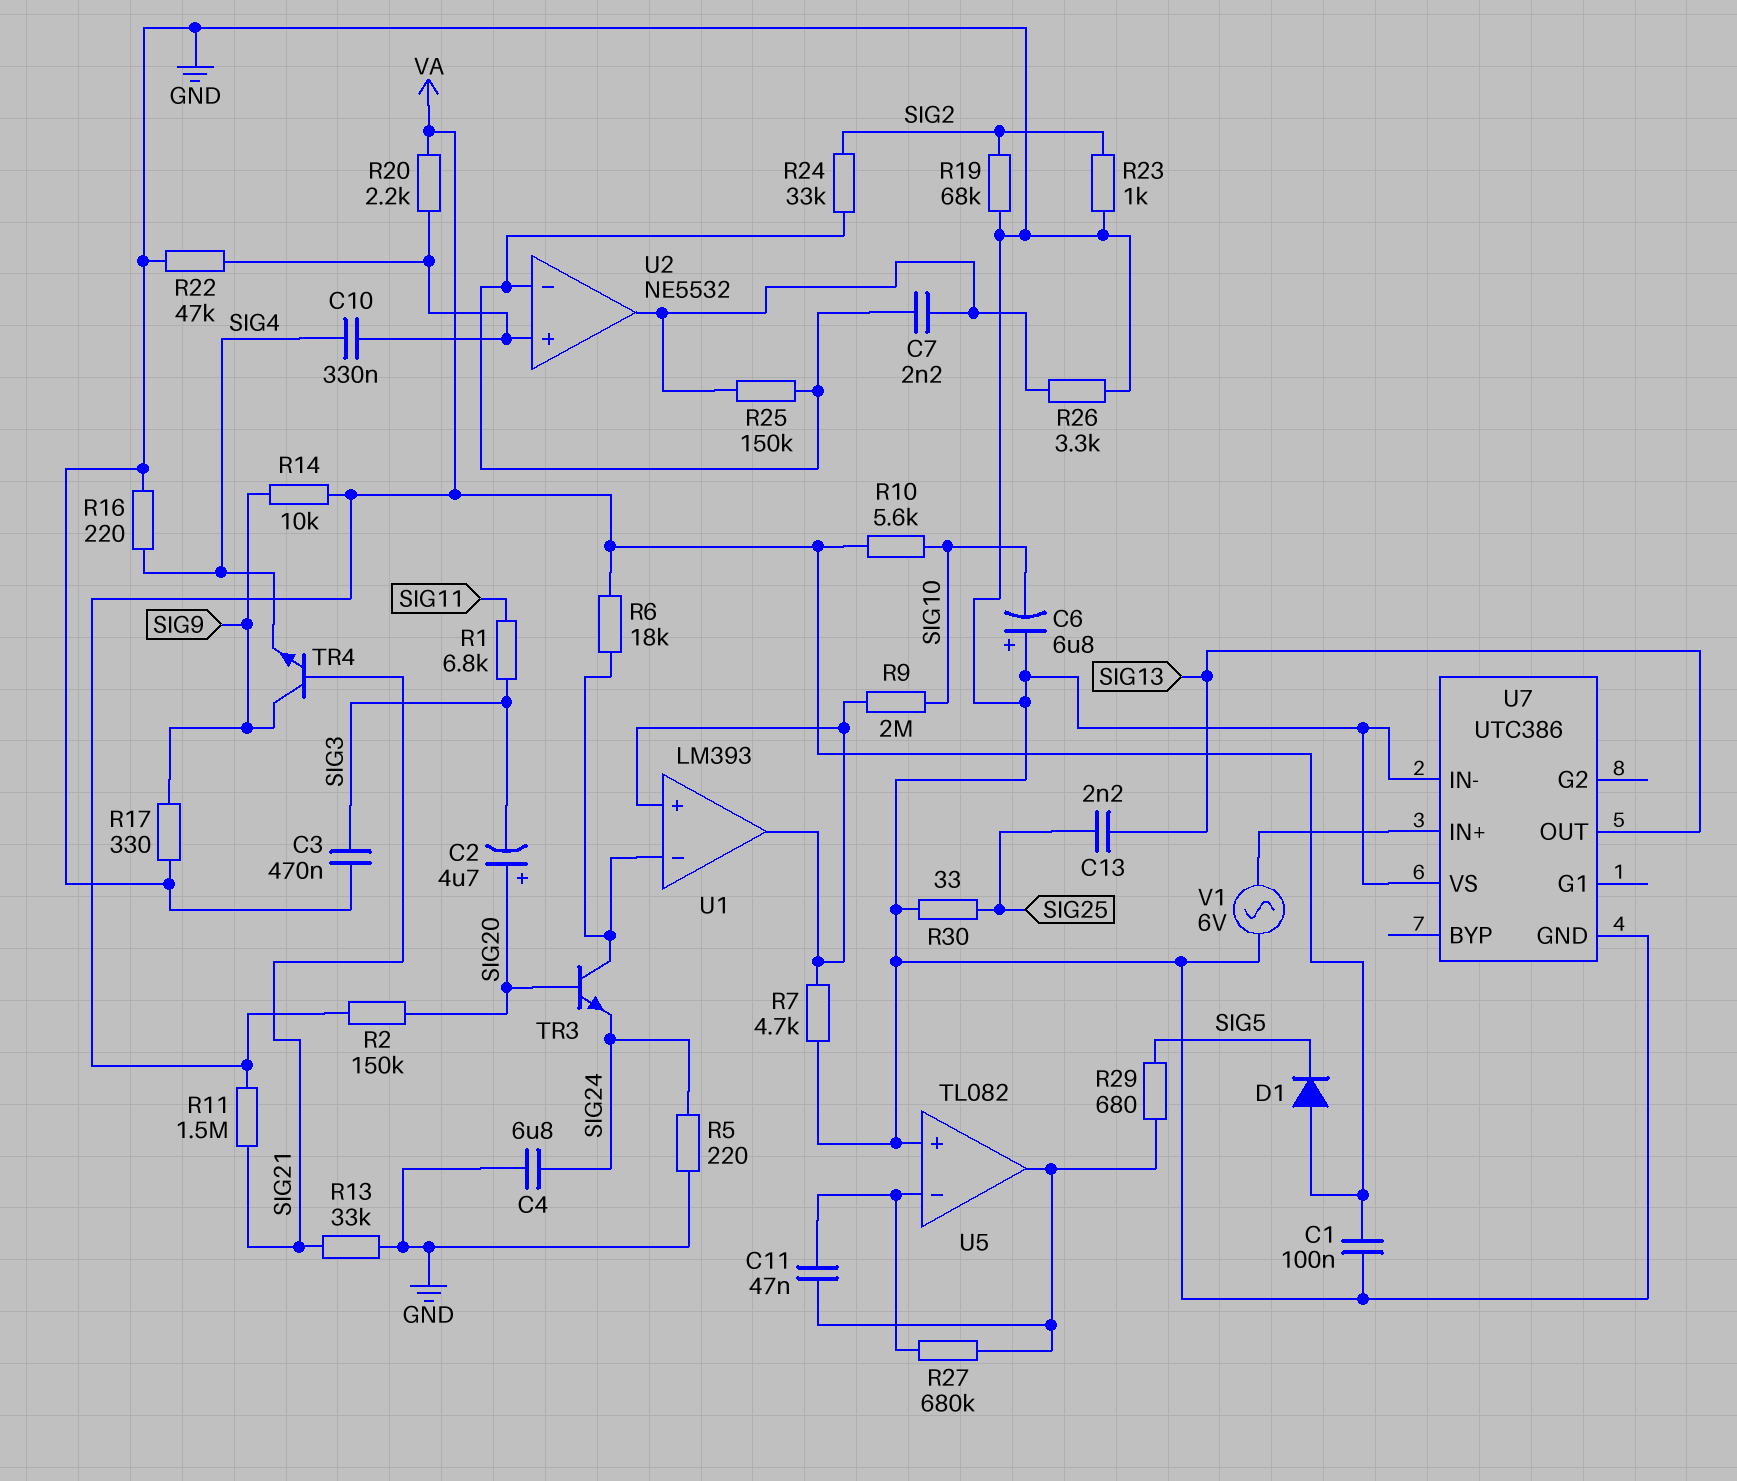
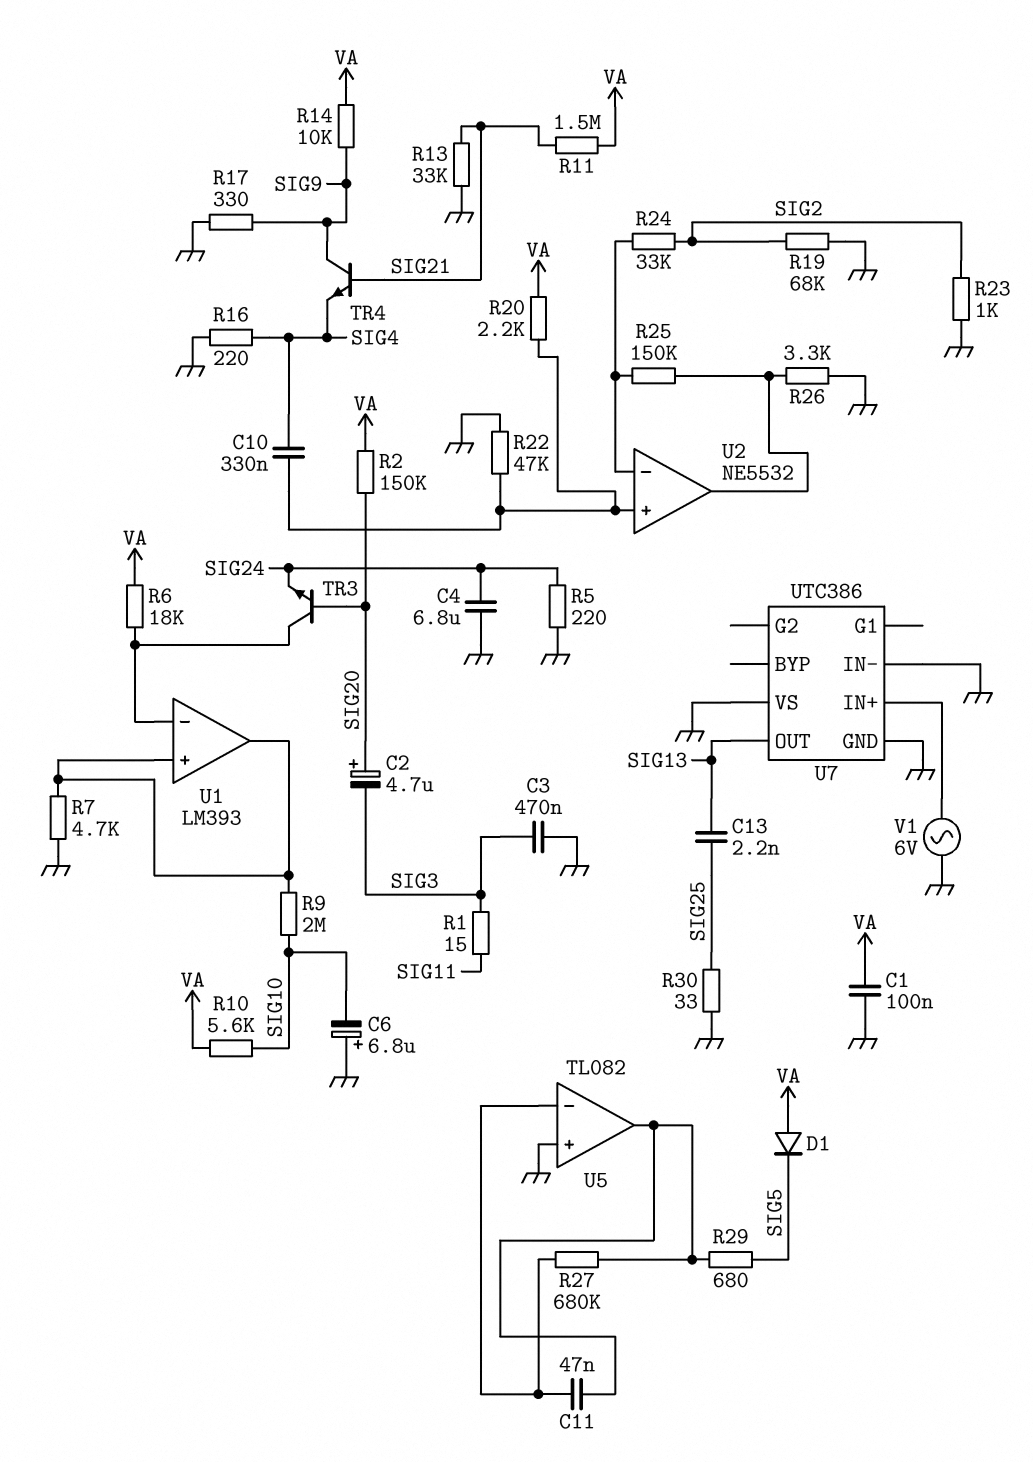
C7: 2.2nF (U2/in-, U2/out) -> none
R1: 6.8k (SIG3, SIG11) -> 15 (SIG3, SIG11)

